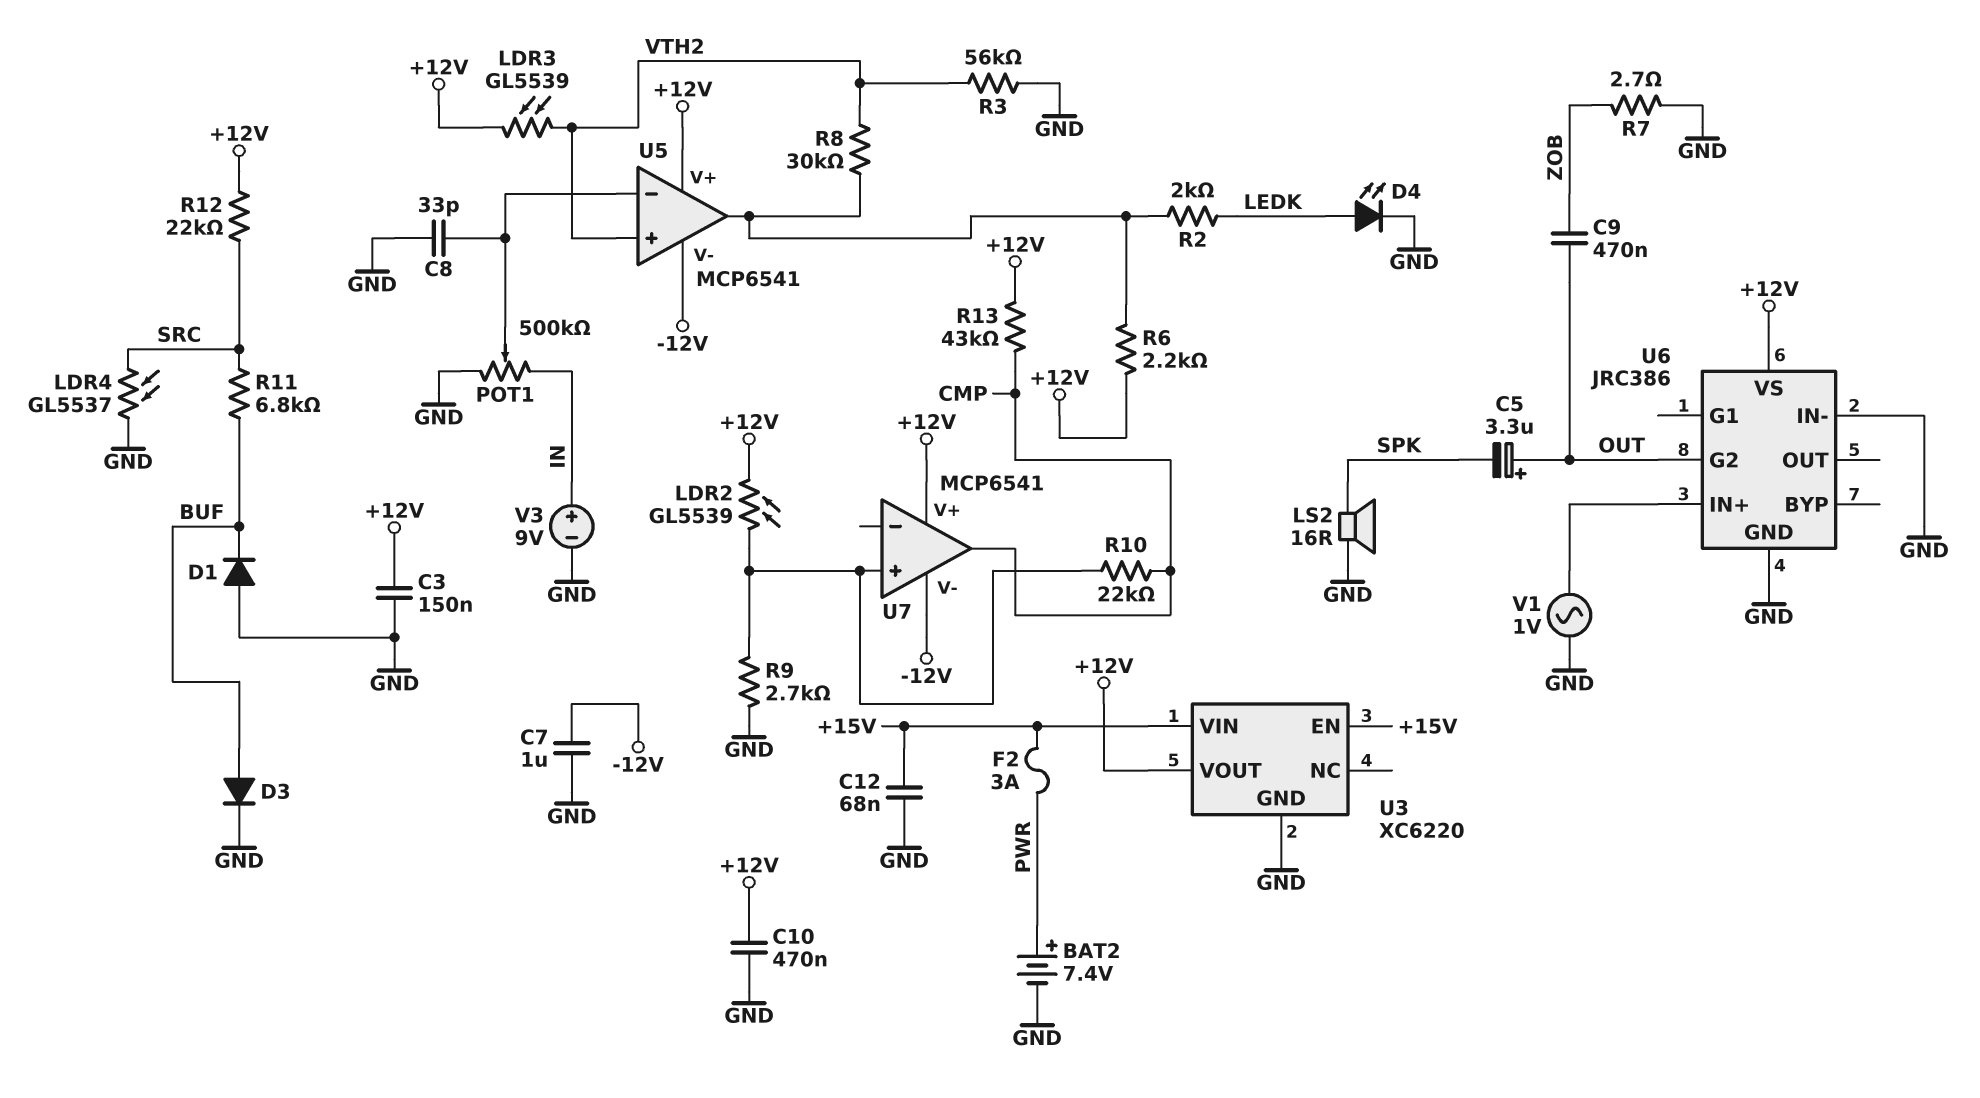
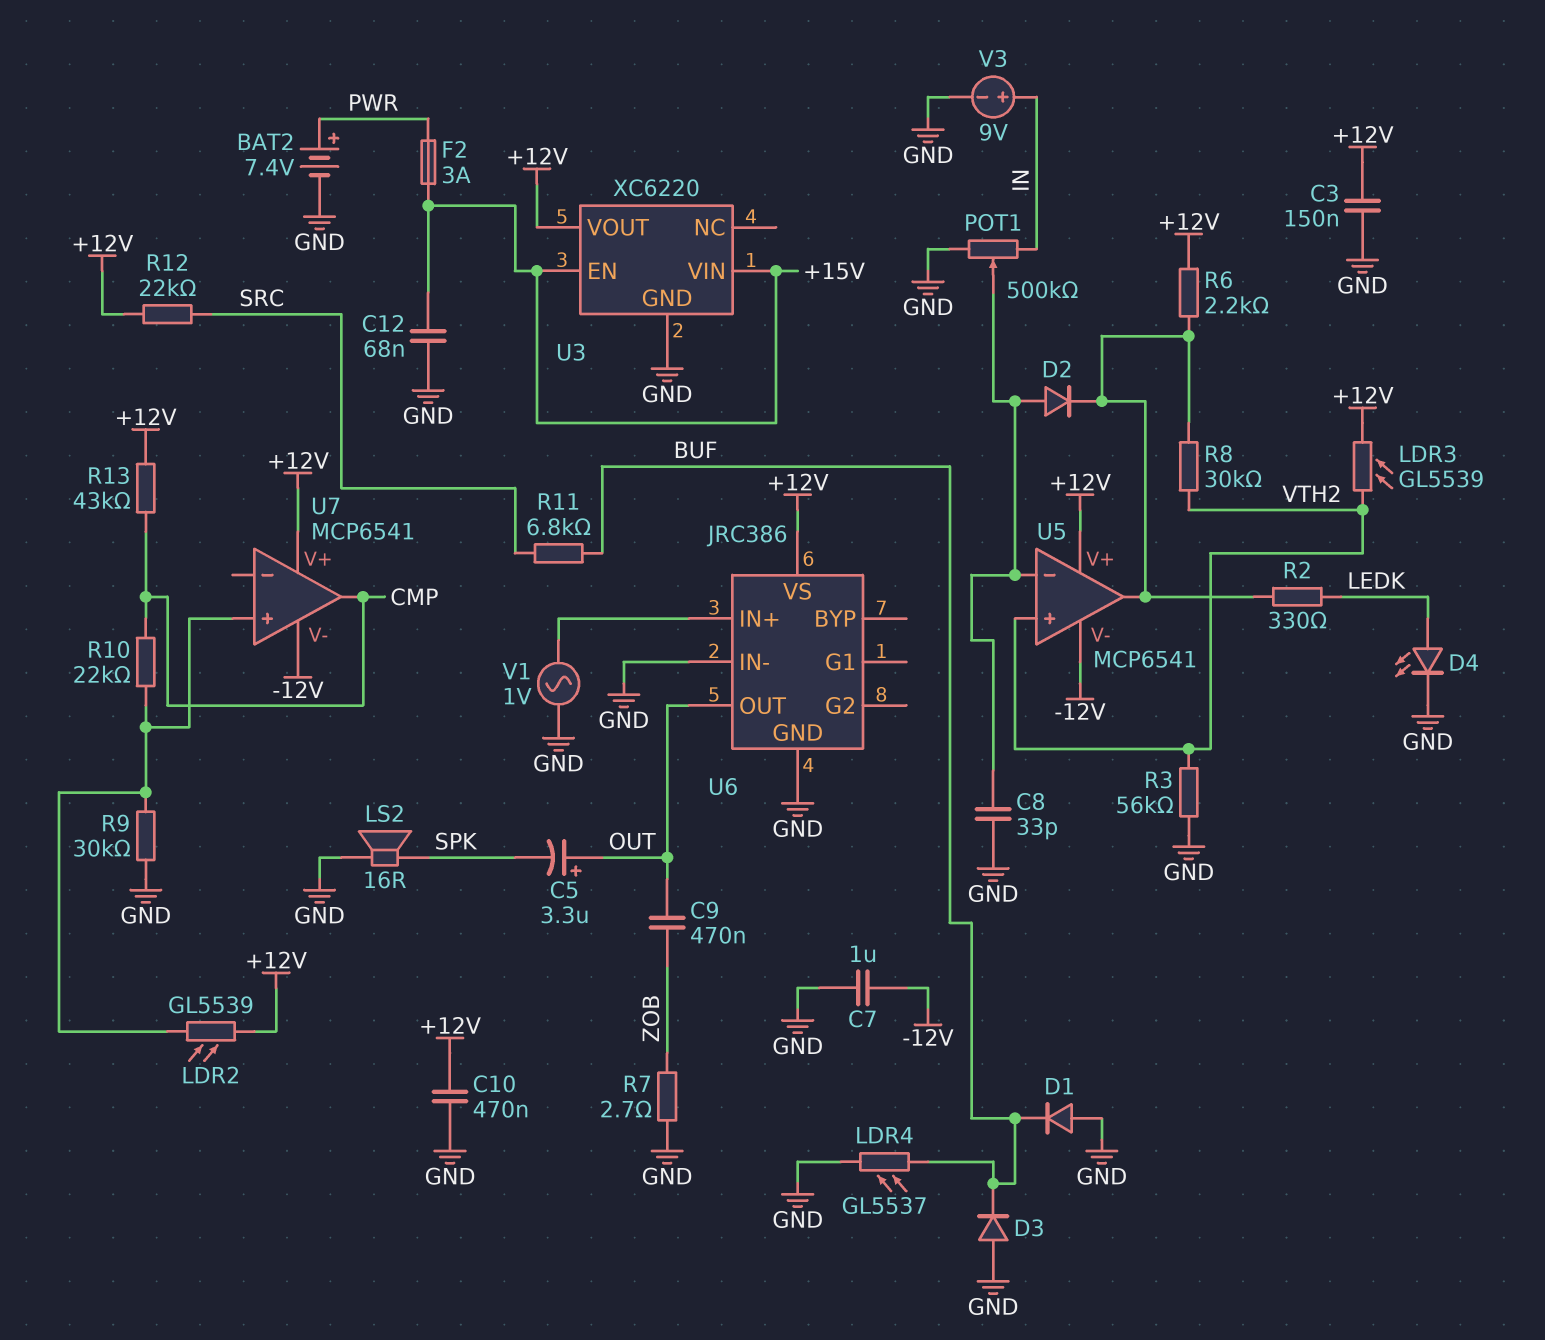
D2: none -> diode (A U5/in-, K U5/out)
D3: diode (A BUF, K GND) -> diode (A GND, K BUF)
LDR4: GL5537 (GND, SRC) -> GL5537 (BUF, GND)
R2: 2k (LEDK, U5/out) -> 330 (LEDK, U5/out)
R9: 2.7k (GND, U7/in+) -> 30k (GND, U7/in+)
U6 pin G2: OUT -> none
U6 pin OUT: none -> OUT

